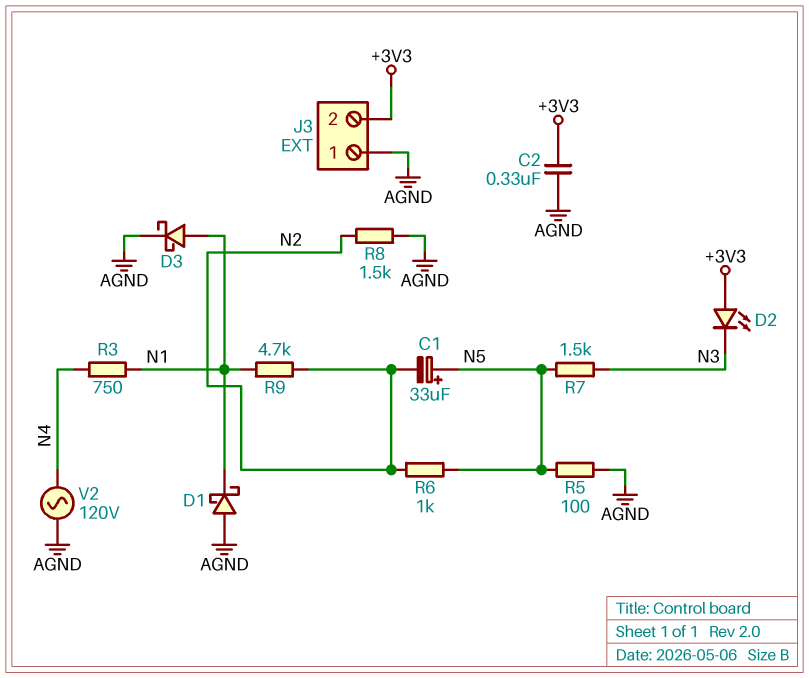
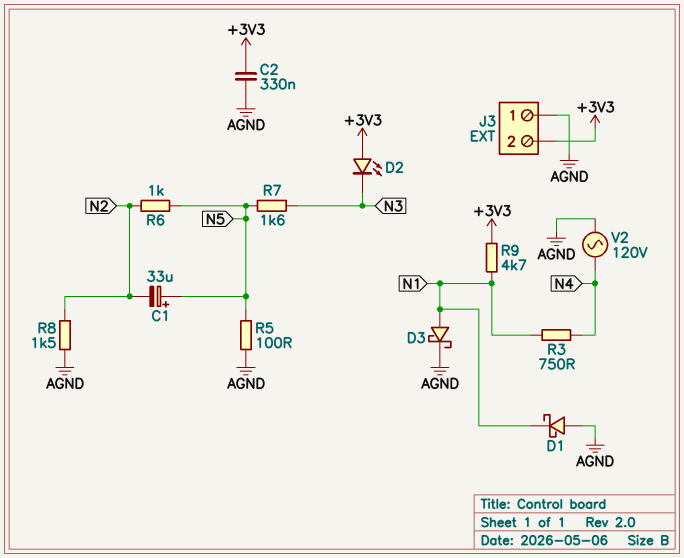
R7: 1.5k (N3, N5) -> 1.6k (N3, N5)
R9: 4.7k (N1, N2) -> 4.7k (+3V3, N1)

